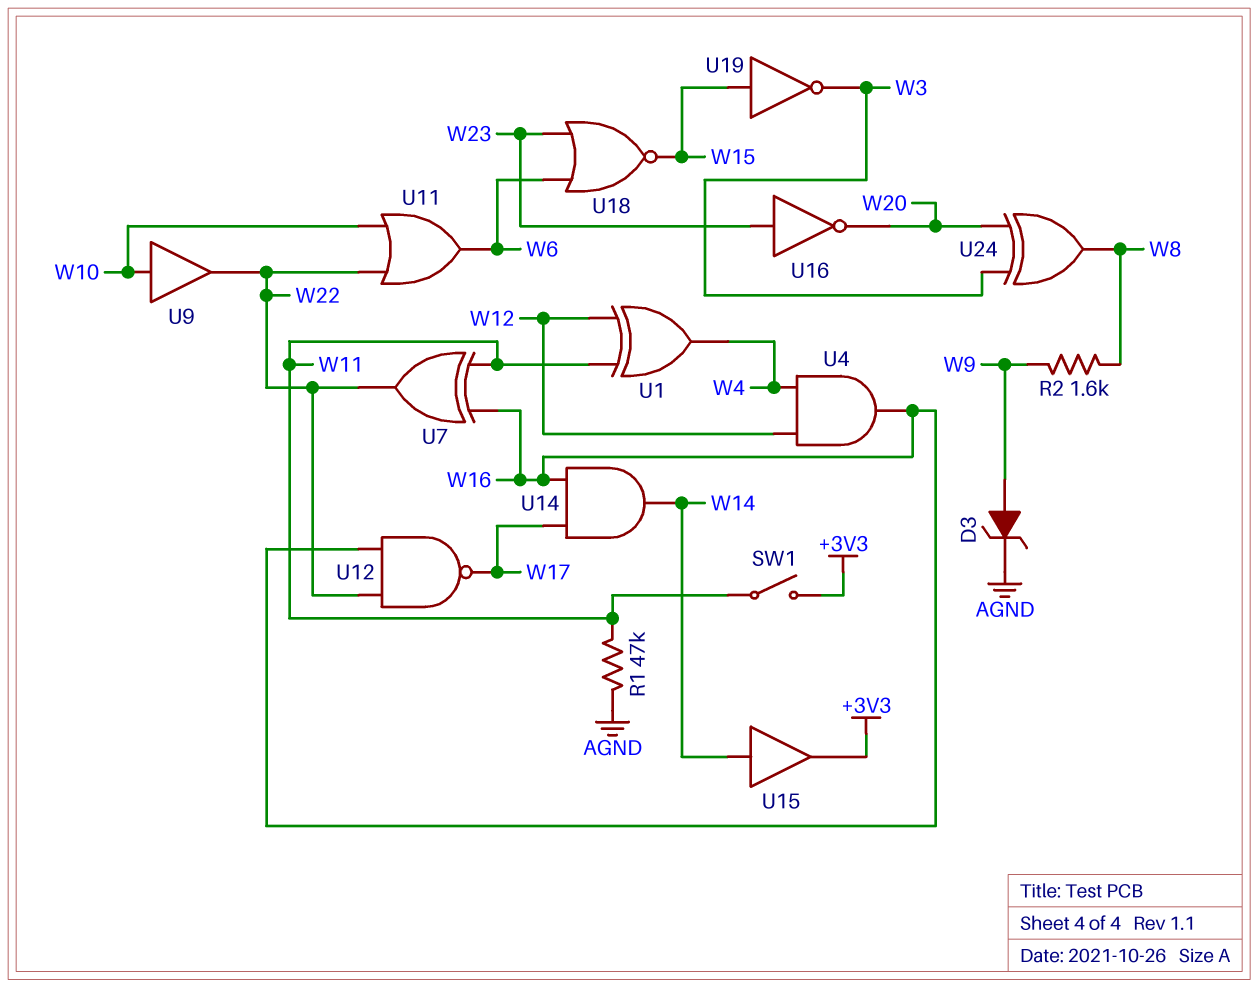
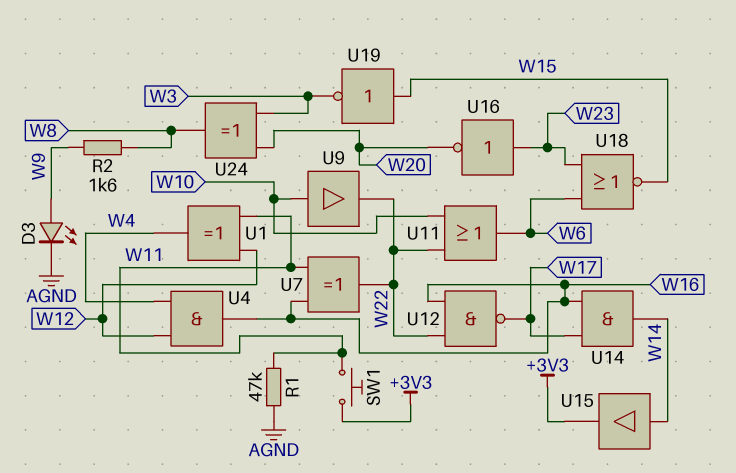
D3: zener (A W9, K AGND) -> LED (A W9, K AGND)
SW1: switch (+3V3, W11) -> button (+3V3, W11)

